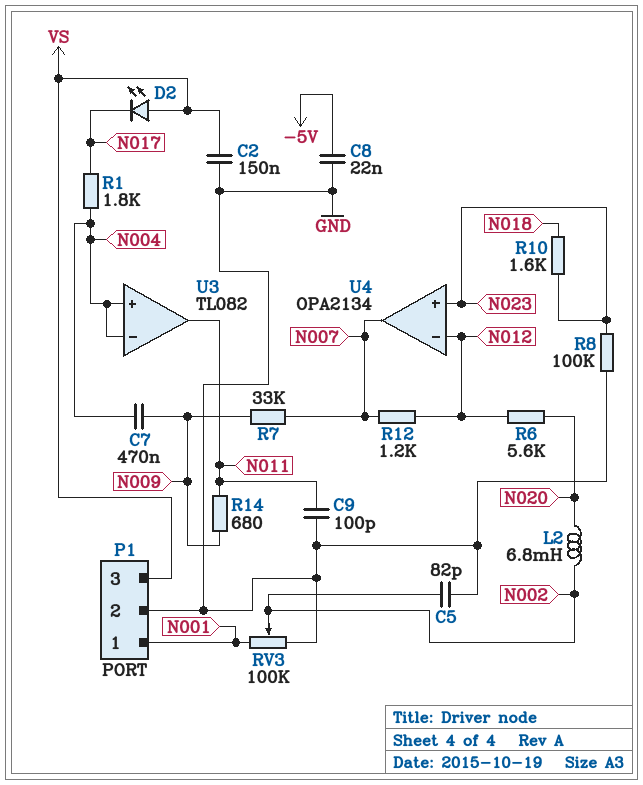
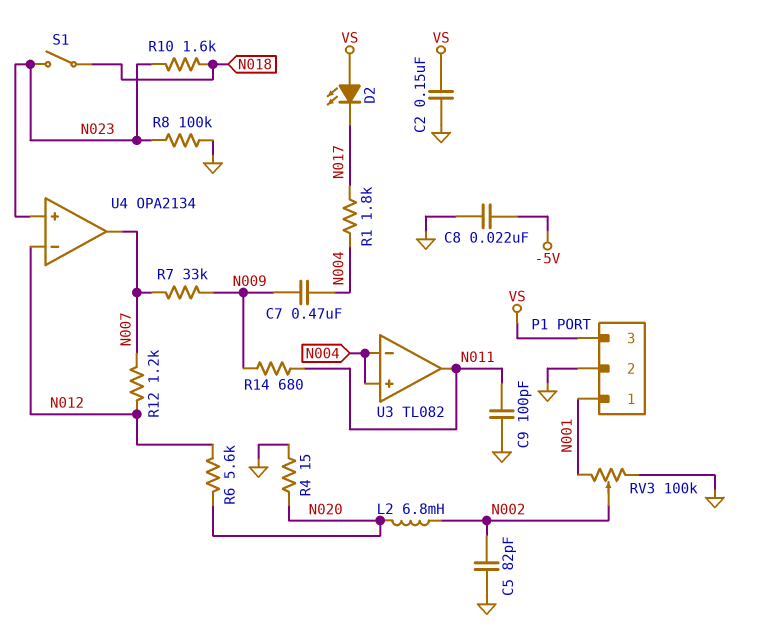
R4: none -> 15 (GND, N020)
S1: none -> switch (N018, N023)

